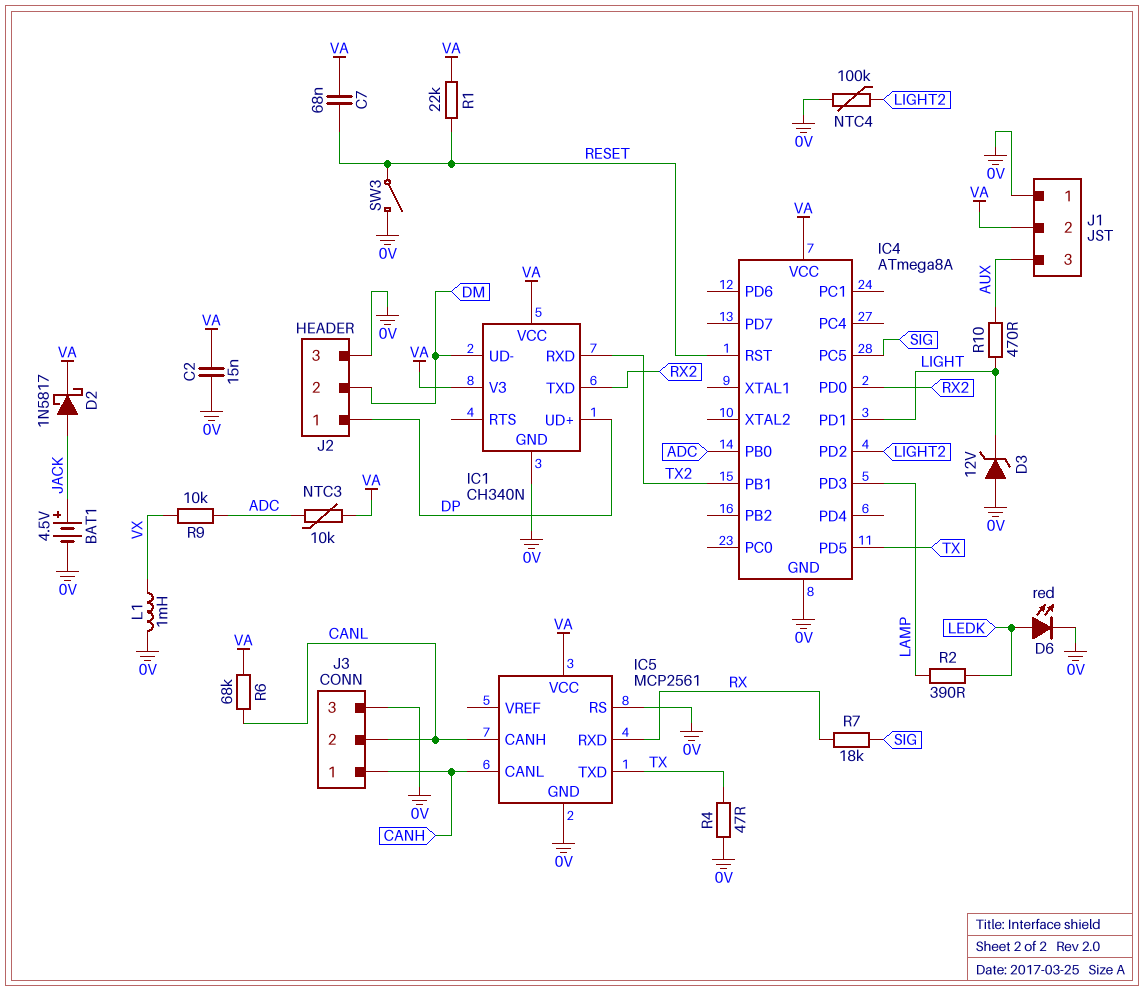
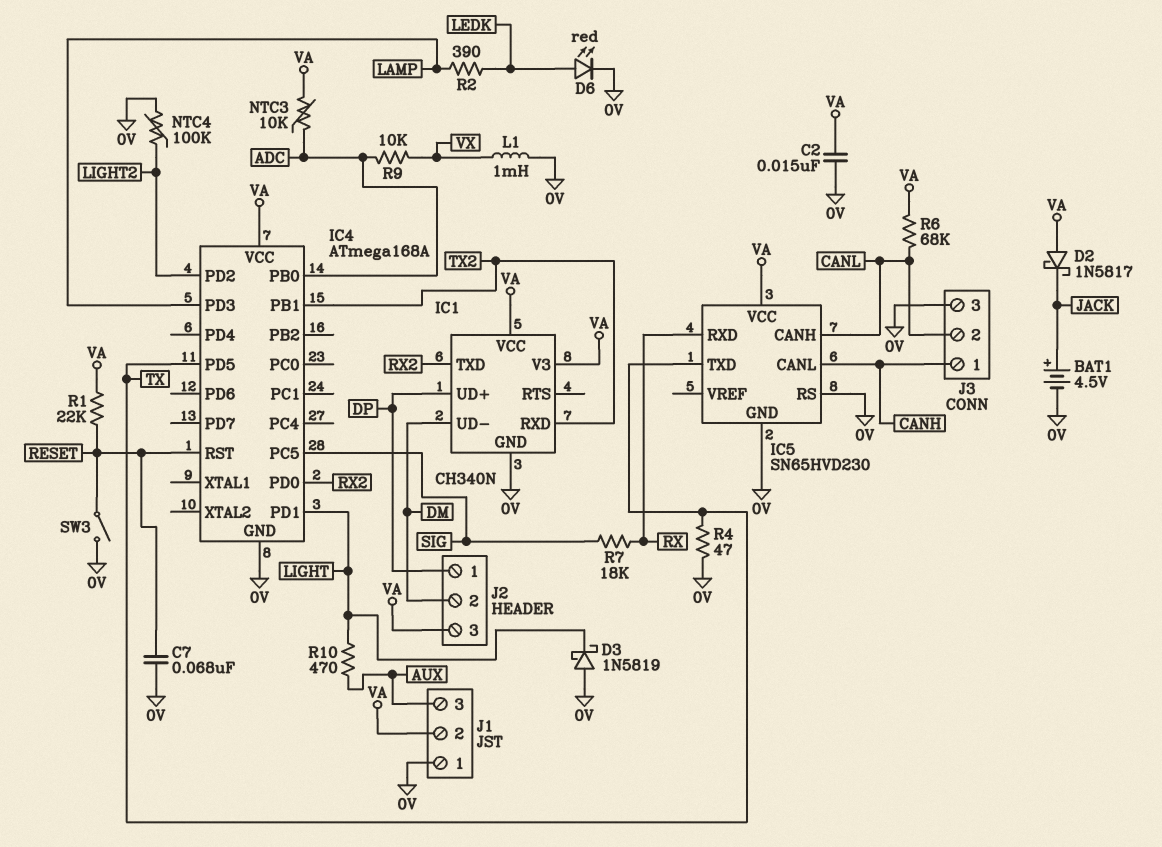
C7: 68nF (RESET, VA) -> 68nF (0V, RESET)
D2: schottky 1N5817 (A JACK, K VA) -> schottky 1N5817 (A VA, K JACK)
D3: zener 12V (A 0V, K LIGHT) -> schottky 1N5819 (A 0V, K LIGHT)
IC4: ATmega8A -> ATmega168A
IC5: MCP2561 -> SN65HVD230
J2 pin 3: 0V -> VA

